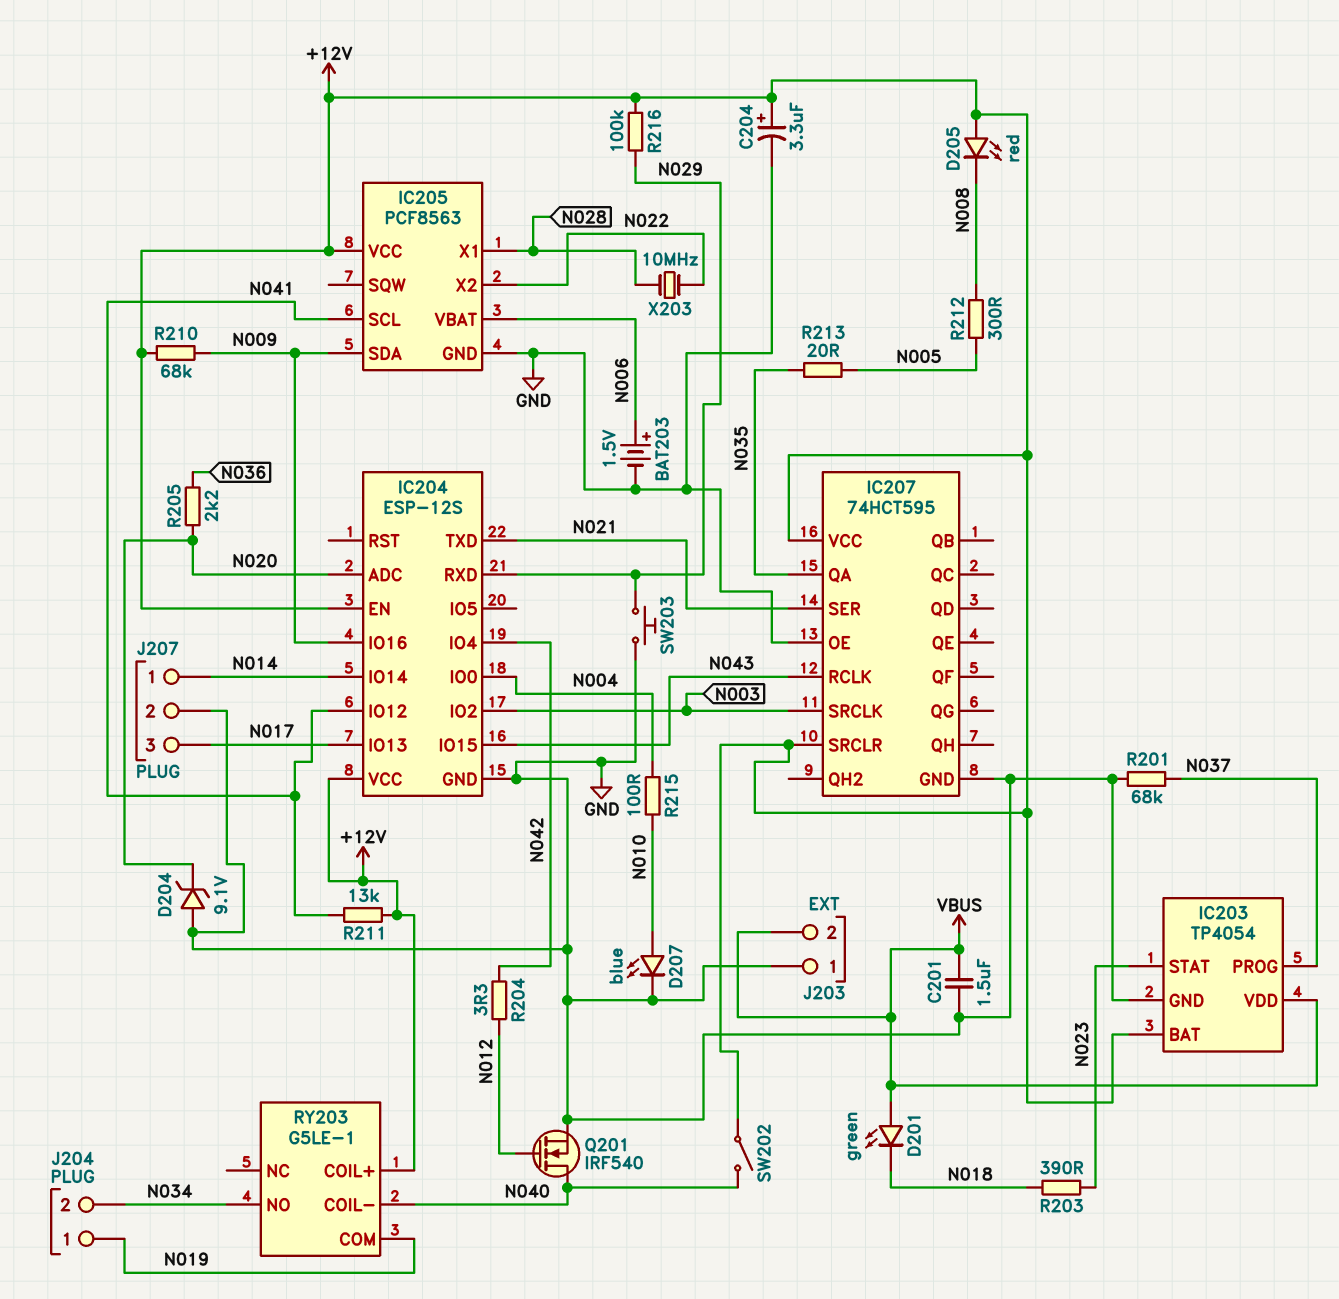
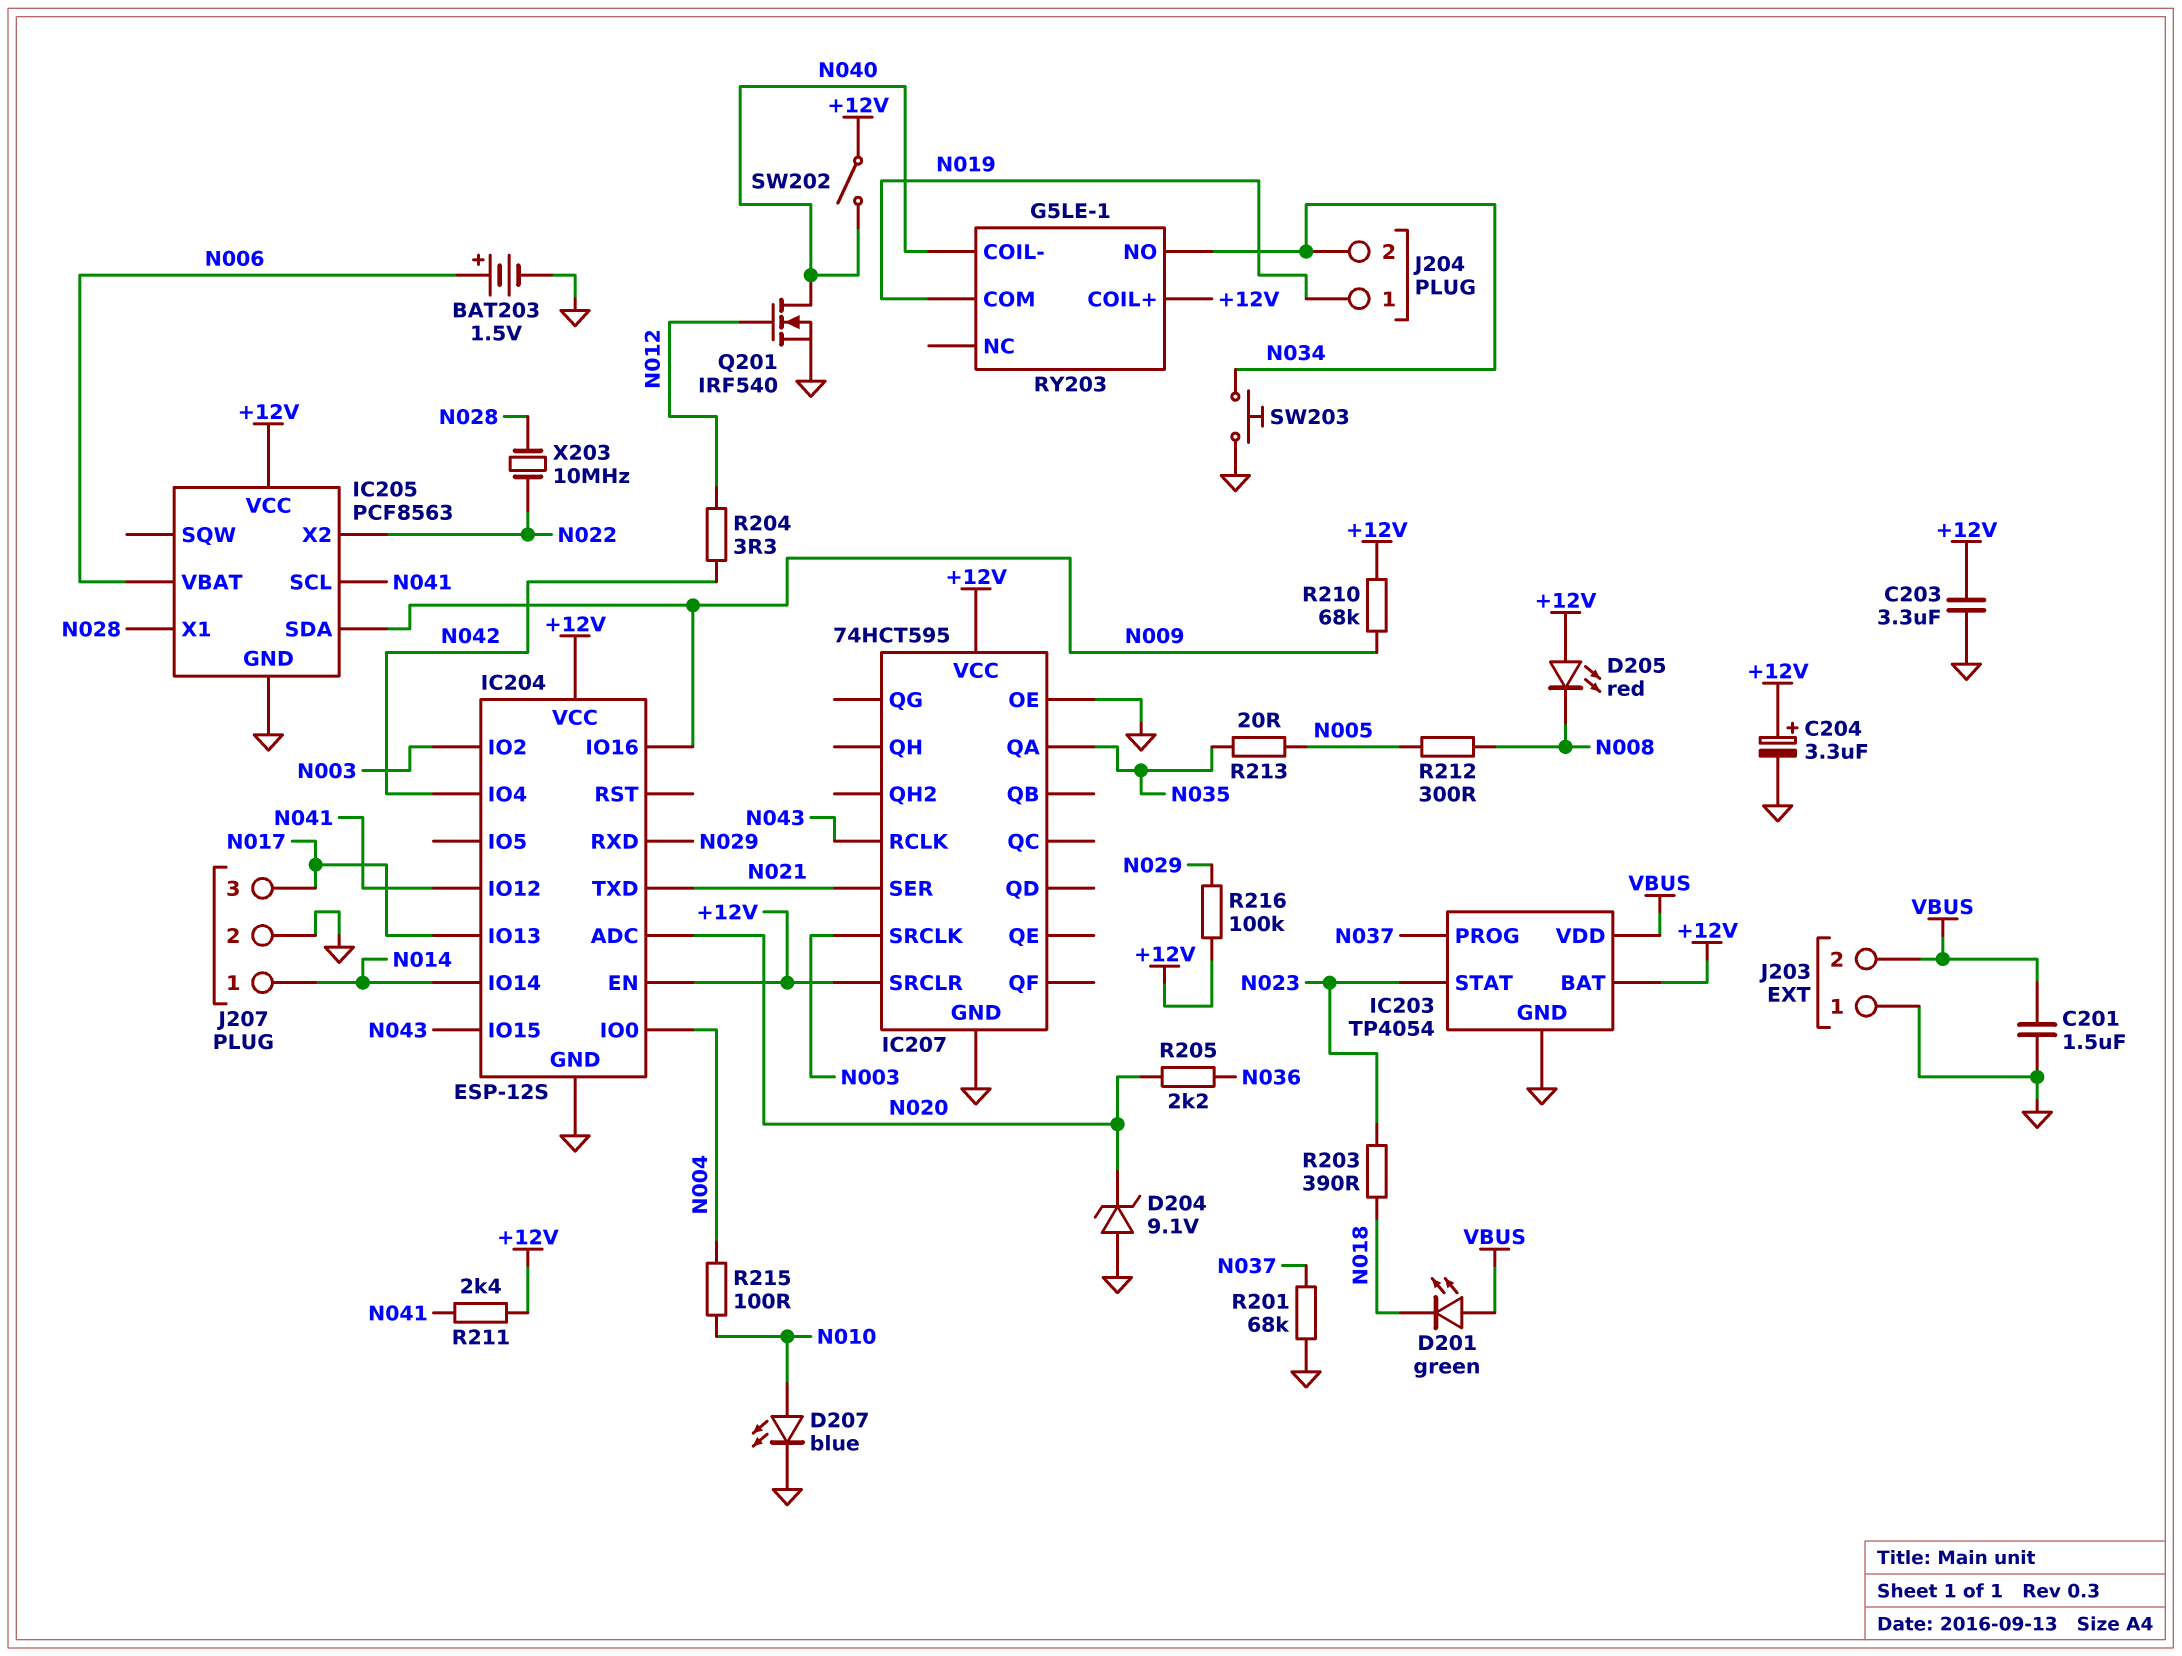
C203: none -> 3.3uF (+12V, GND)
R211: 13k (+12V, N041) -> 2.4k (+12V, N041)
SW203: button (GND, N029) -> button (GND, N034)

